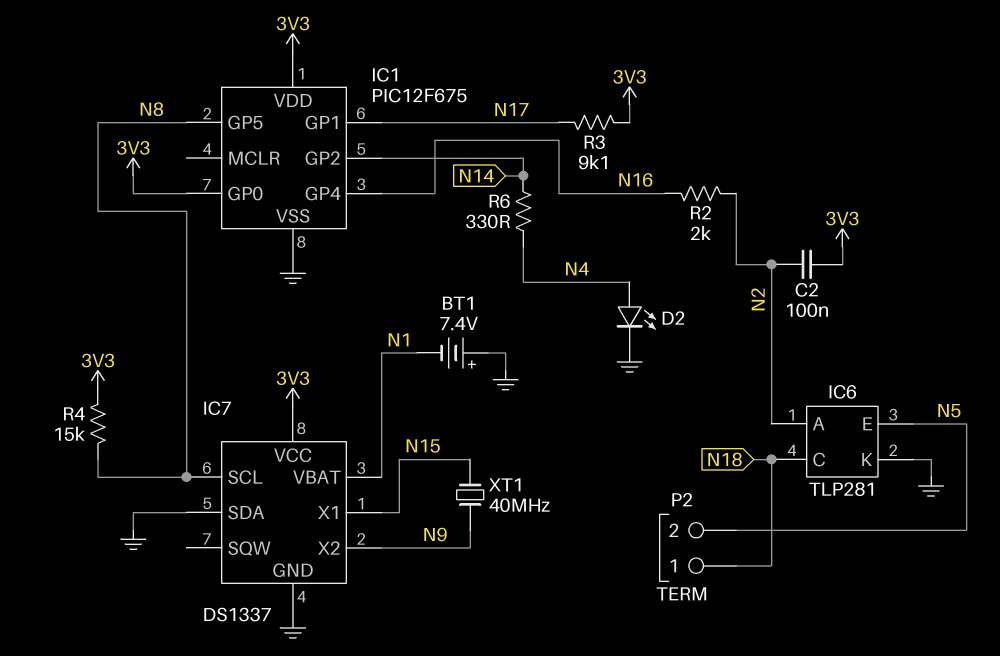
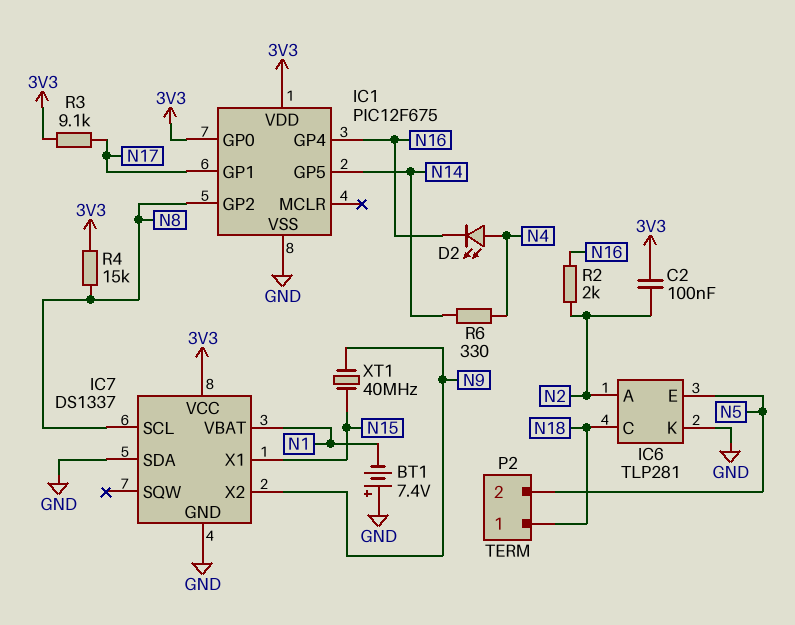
D2: LED (A N4, K GND) -> LED (A N4, K N16)
IC1 pin GP2: N14 -> N8
IC1 pin GP5: N8 -> N14

